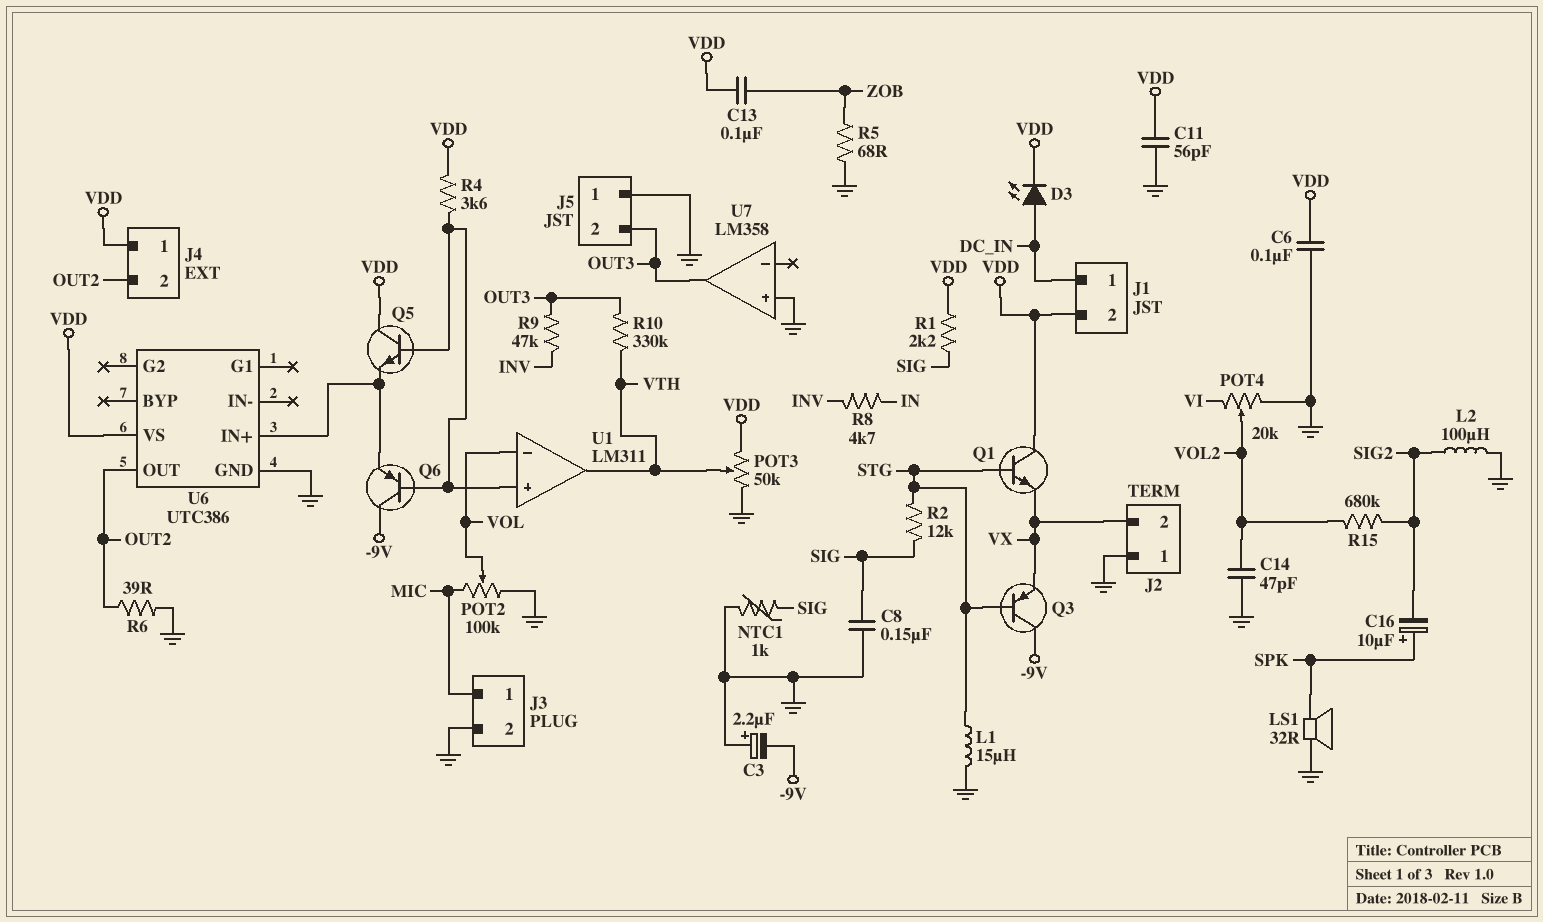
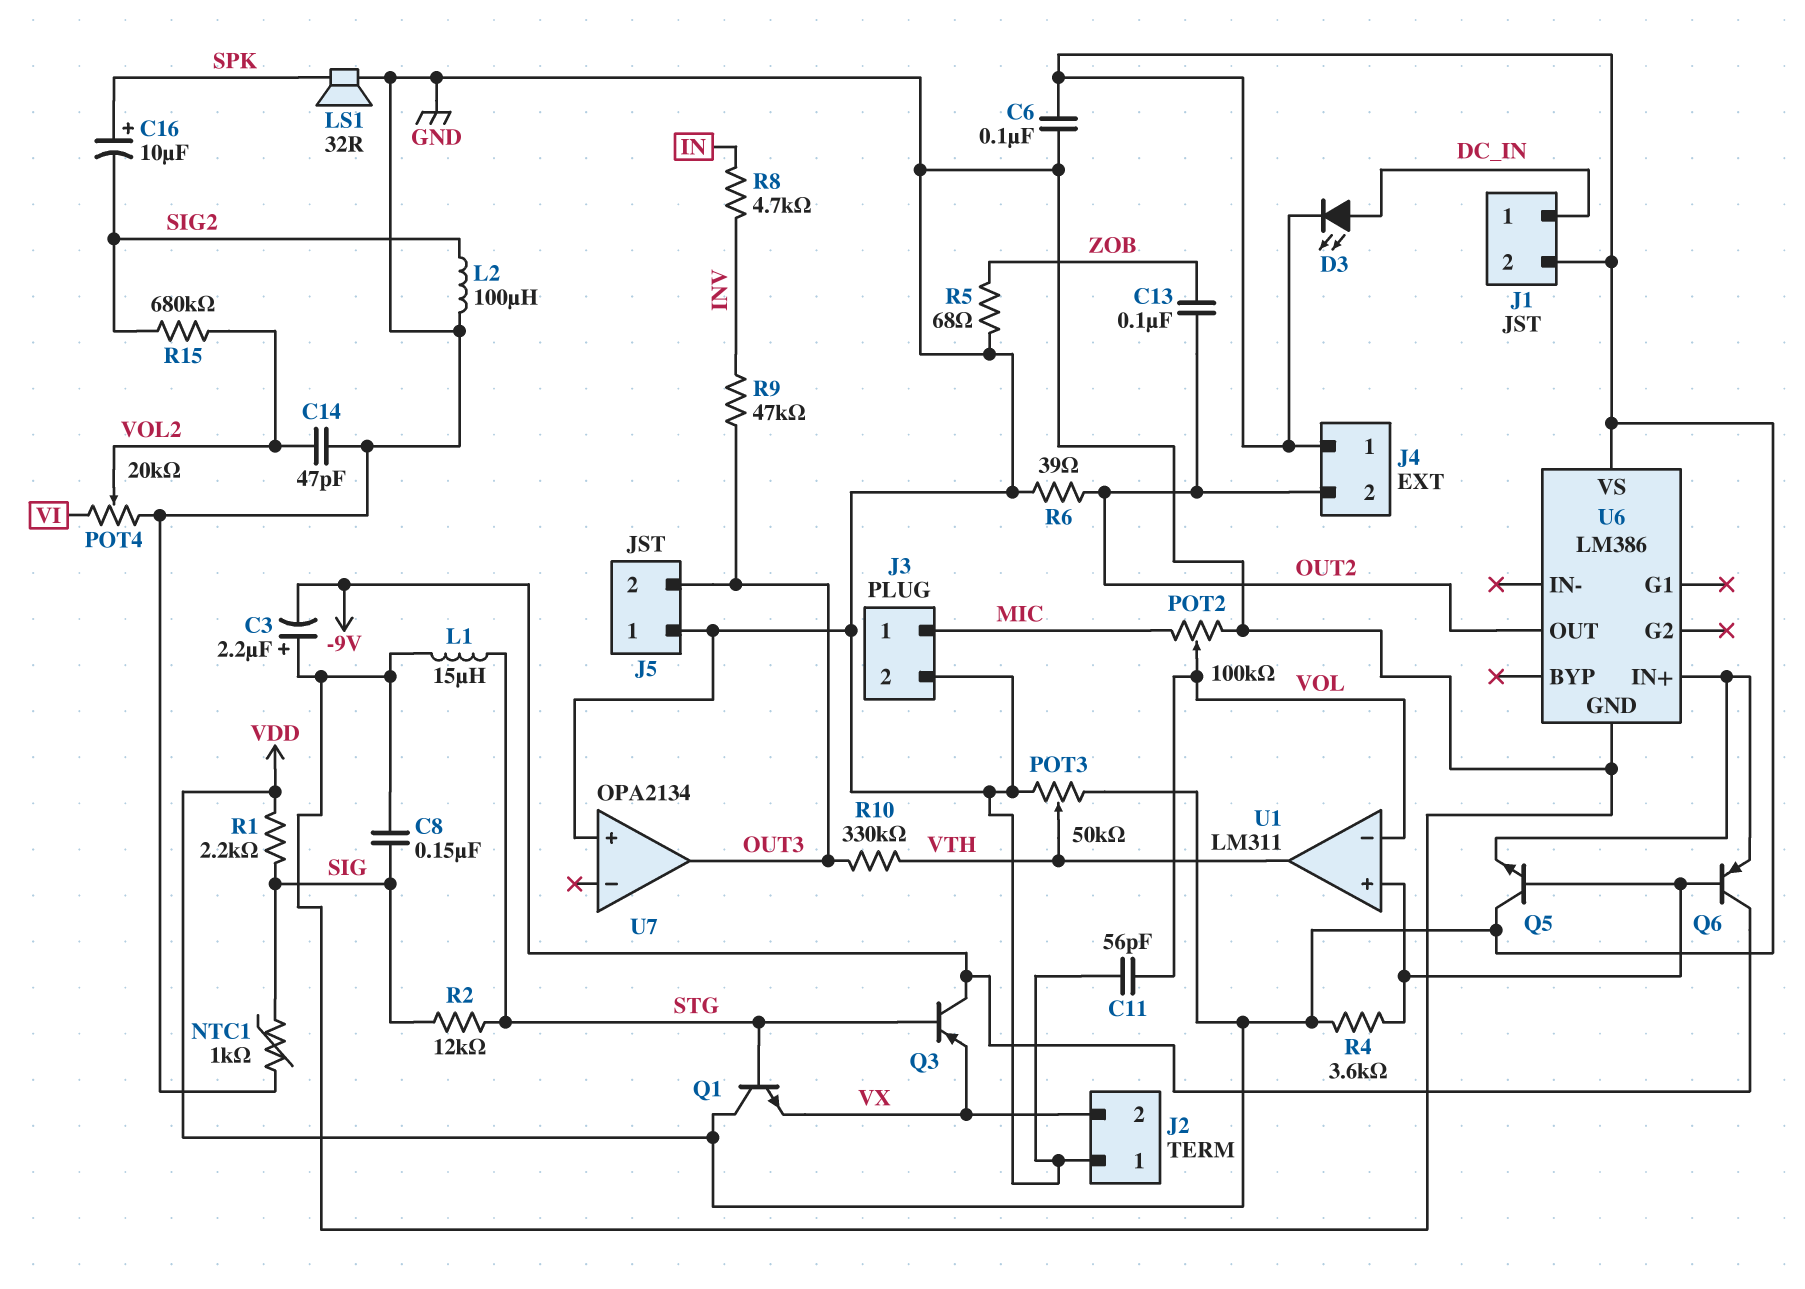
C11: 56pF (GND, VDD) -> 56pF (GND, VOL)
C13: 100nF (VDD, ZOB) -> 100nF (OUT2, ZOB)
U6: UTC386 -> LM386
U7: LM358 -> OPA2134

